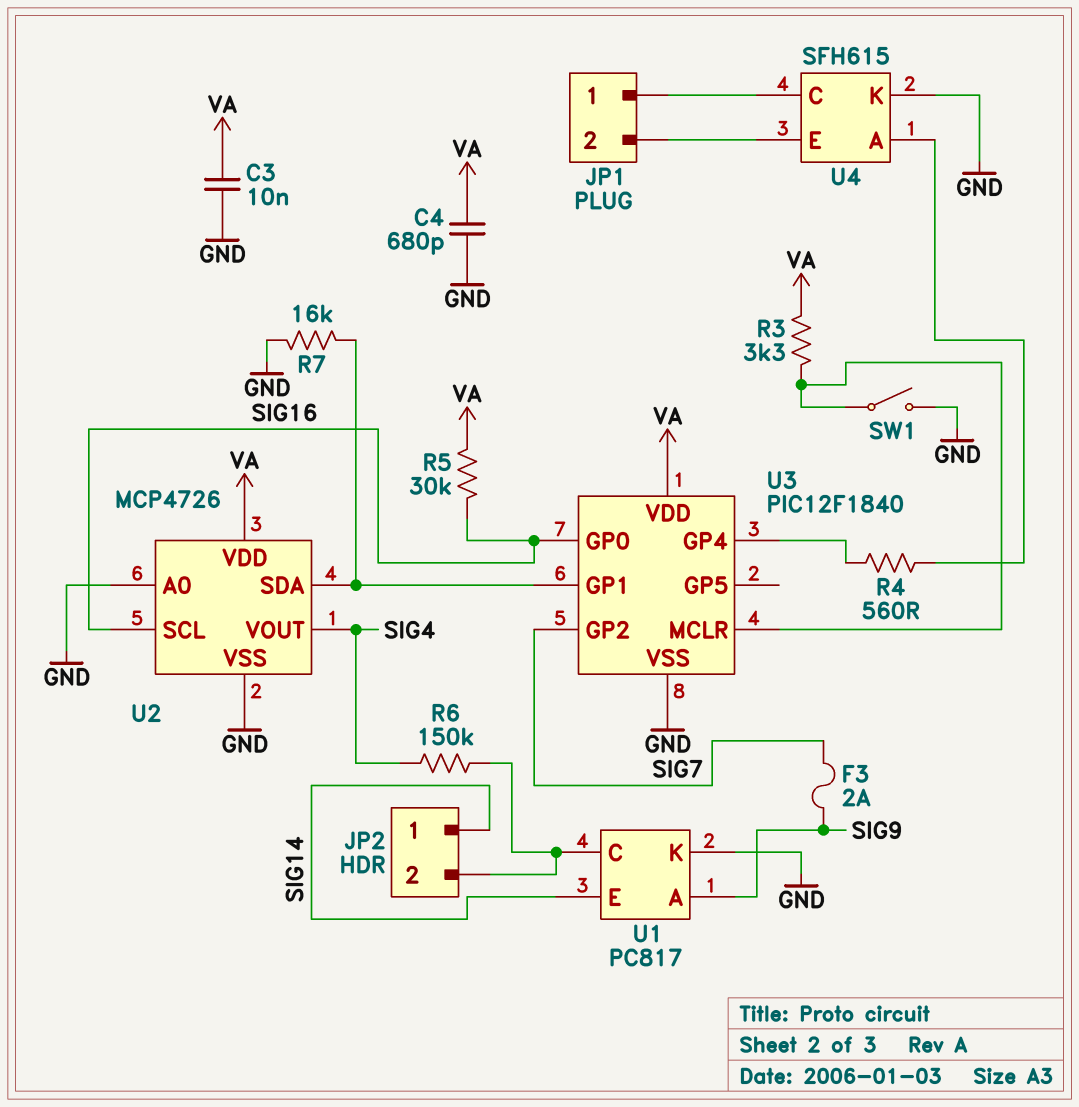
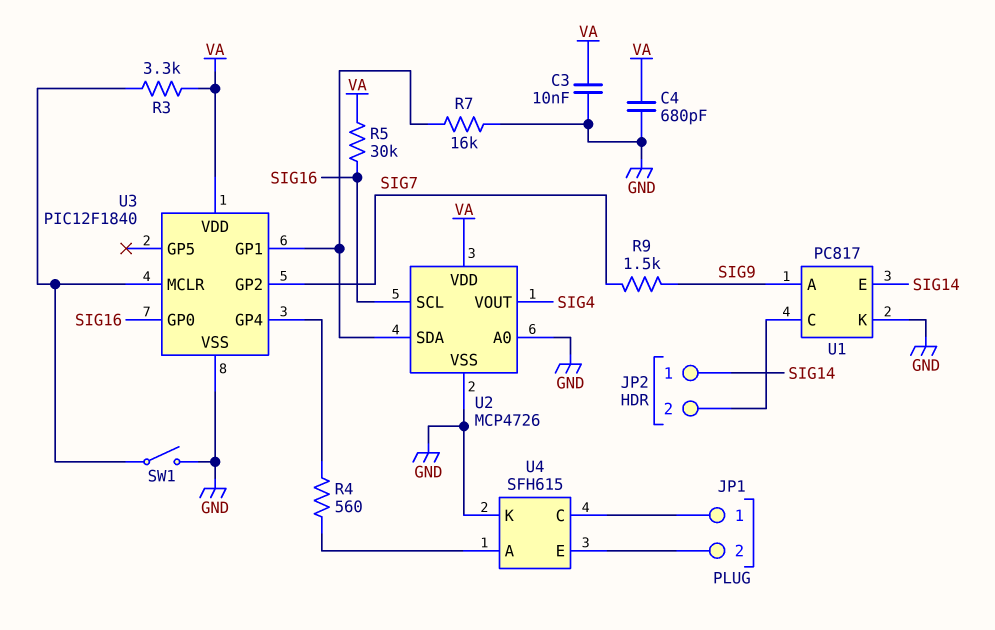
F3: 2A (SIG7, SIG9) -> none
R6: 150k (JP2/2, SIG4) -> none
R9: none -> 1.5k (SIG7, SIG9)

